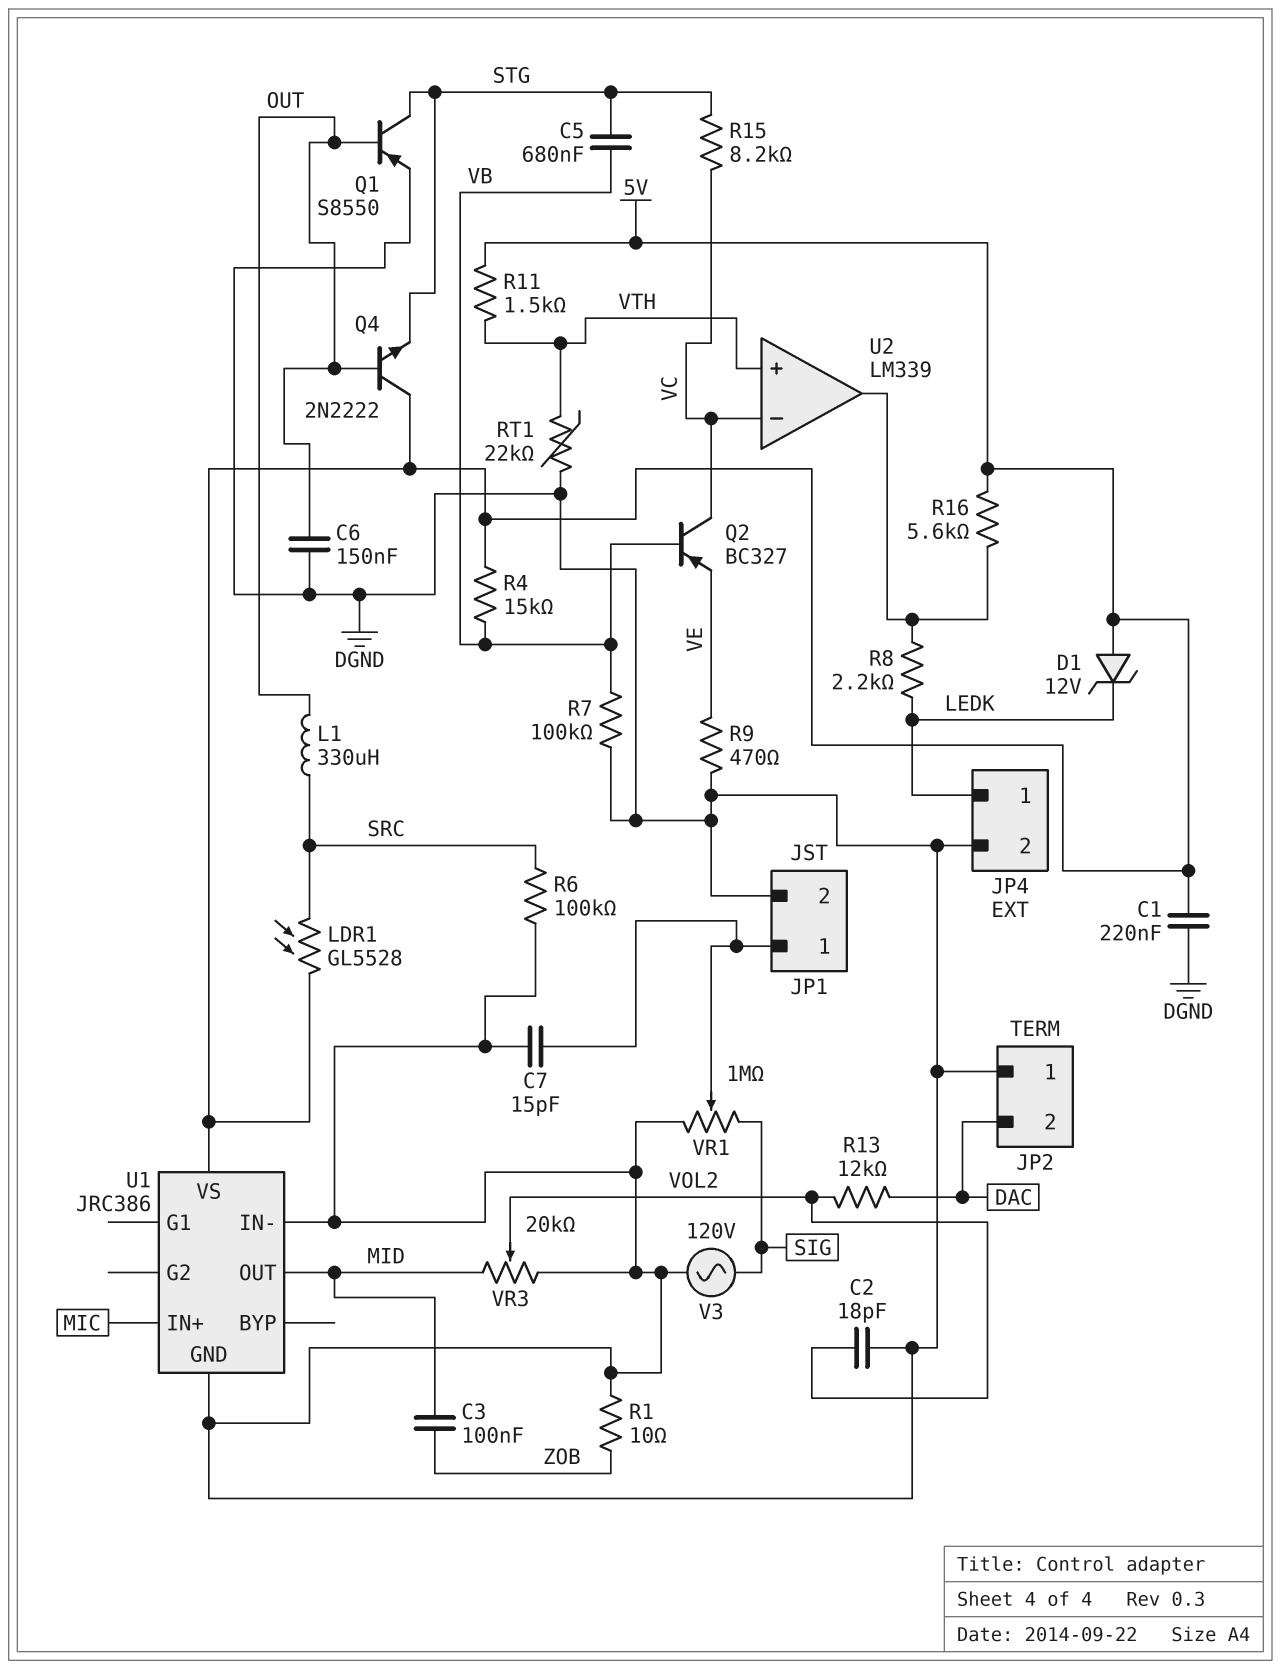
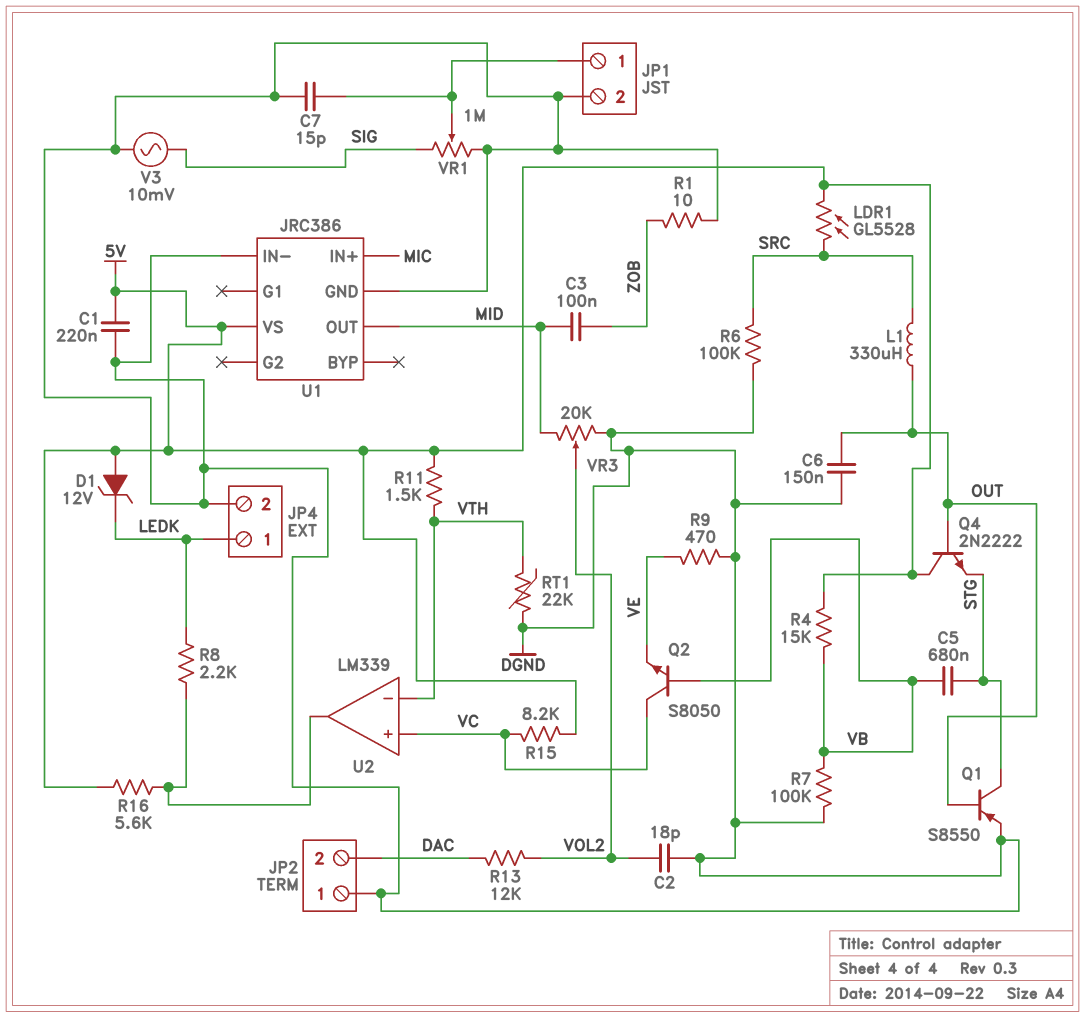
Q2: PNP BC327 (B VB, C VC, E VE) -> NPN S8050 (B VB, C VC, E VE)
R15: 8.2k (STG, VC) -> 8.2k (5V, VC)
U2 pin in+: VTH -> VC
U2 pin in-: VC -> VTH
V3: AC 120V (DGND, SIG) -> AC 10mV (DGND, SIG)

